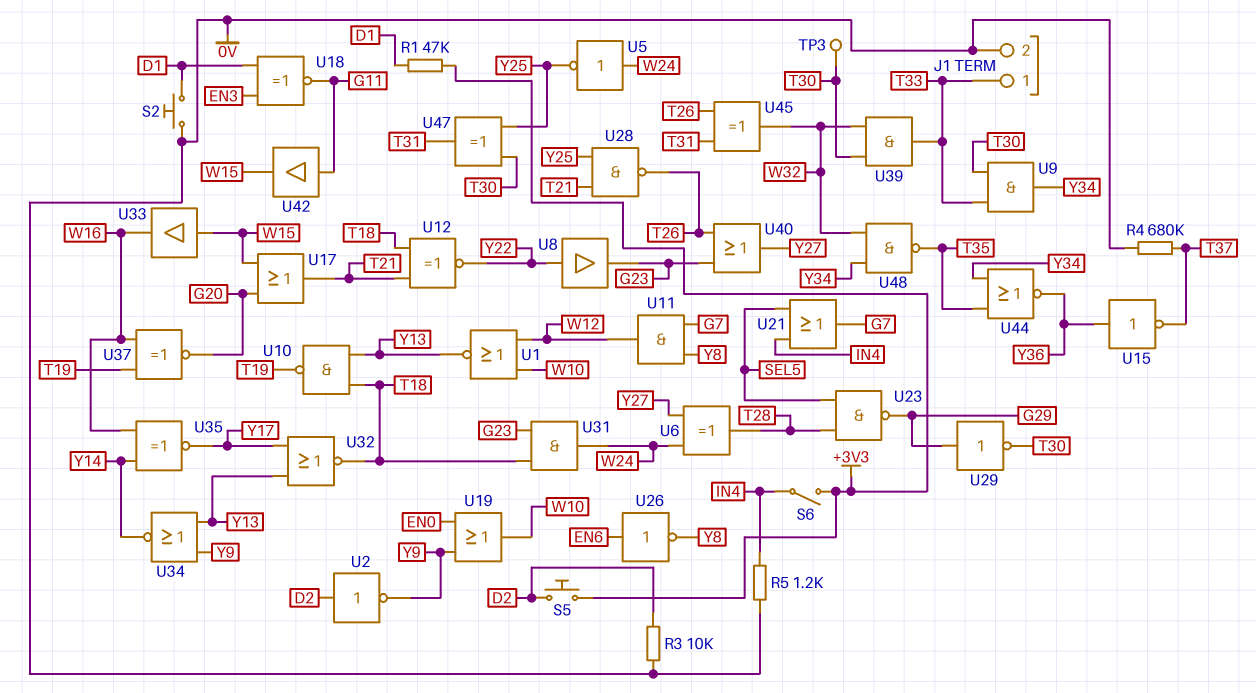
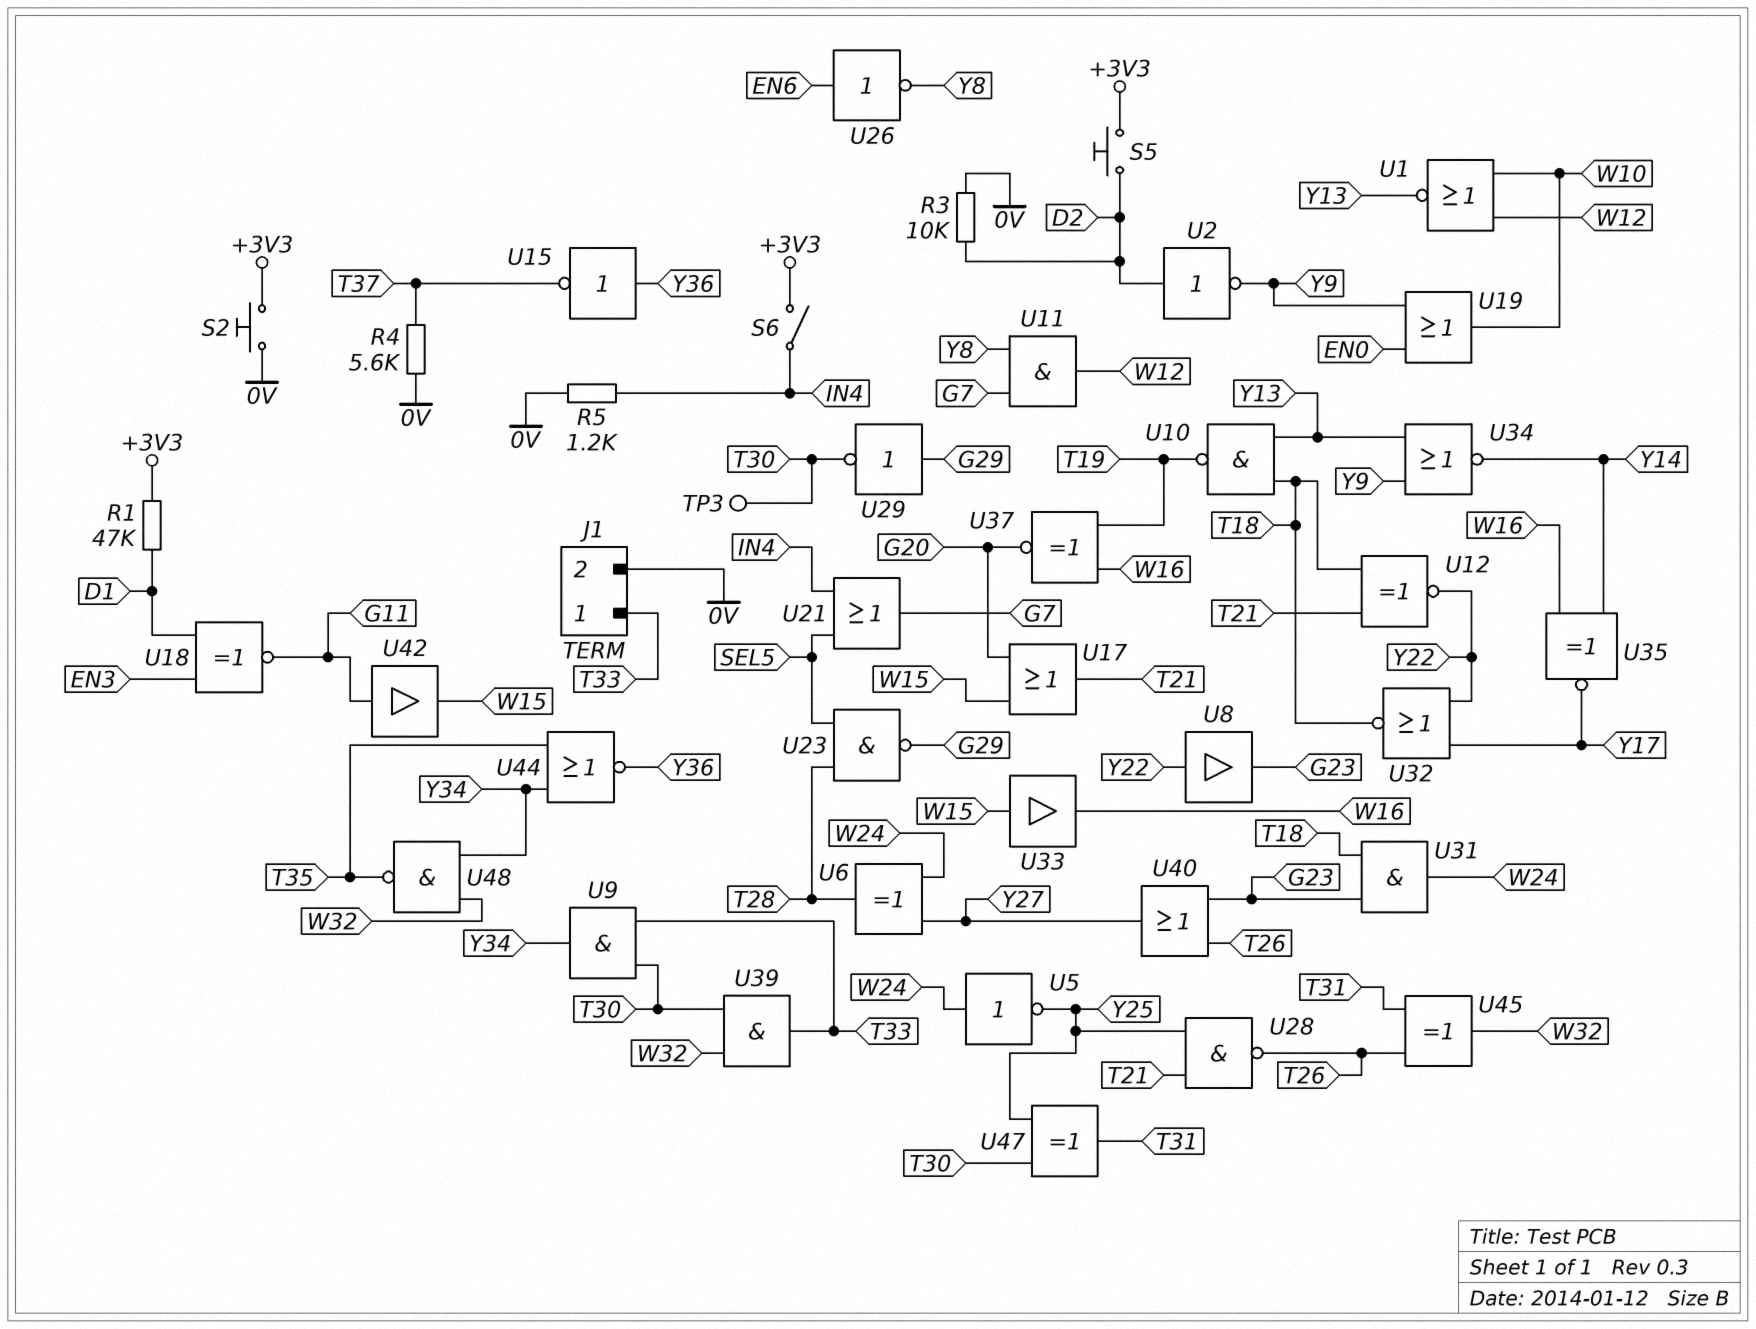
R4: 680k (0V, T37) -> 5.6k (0V, T37)
S2: button (0V, D1) -> button (+3V3, 0V)
U32: NOR (in Y13, in Y17, out T18) -> NOR (in Y17, in Y22, out T18)

